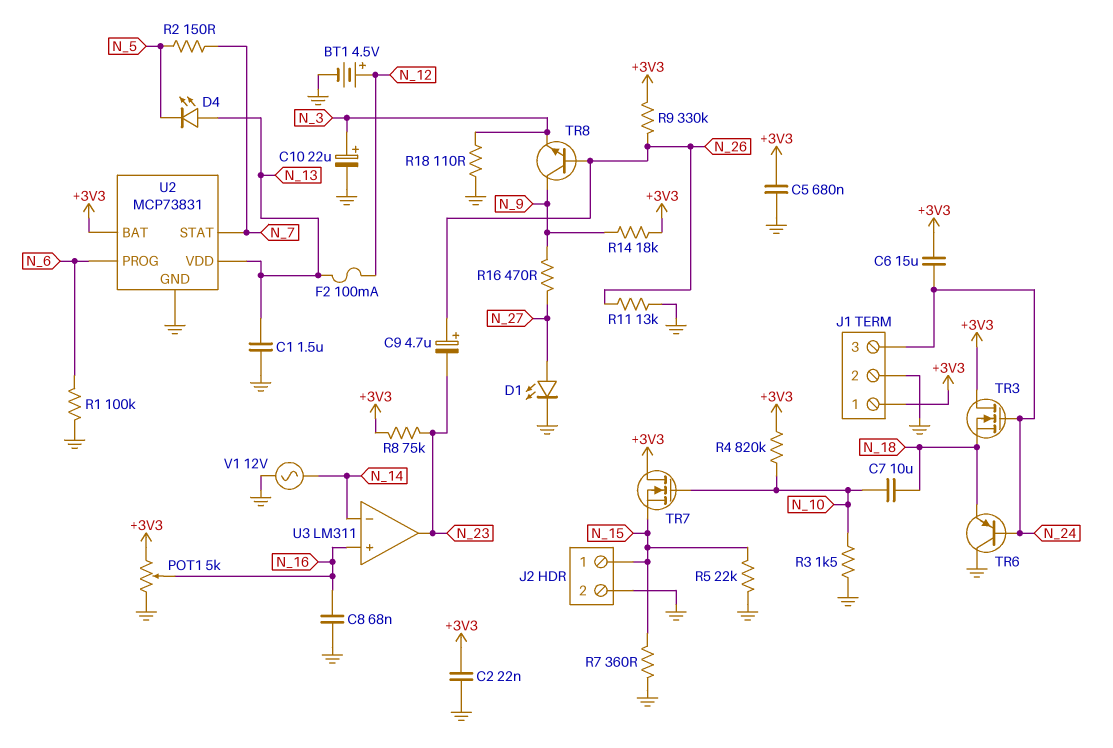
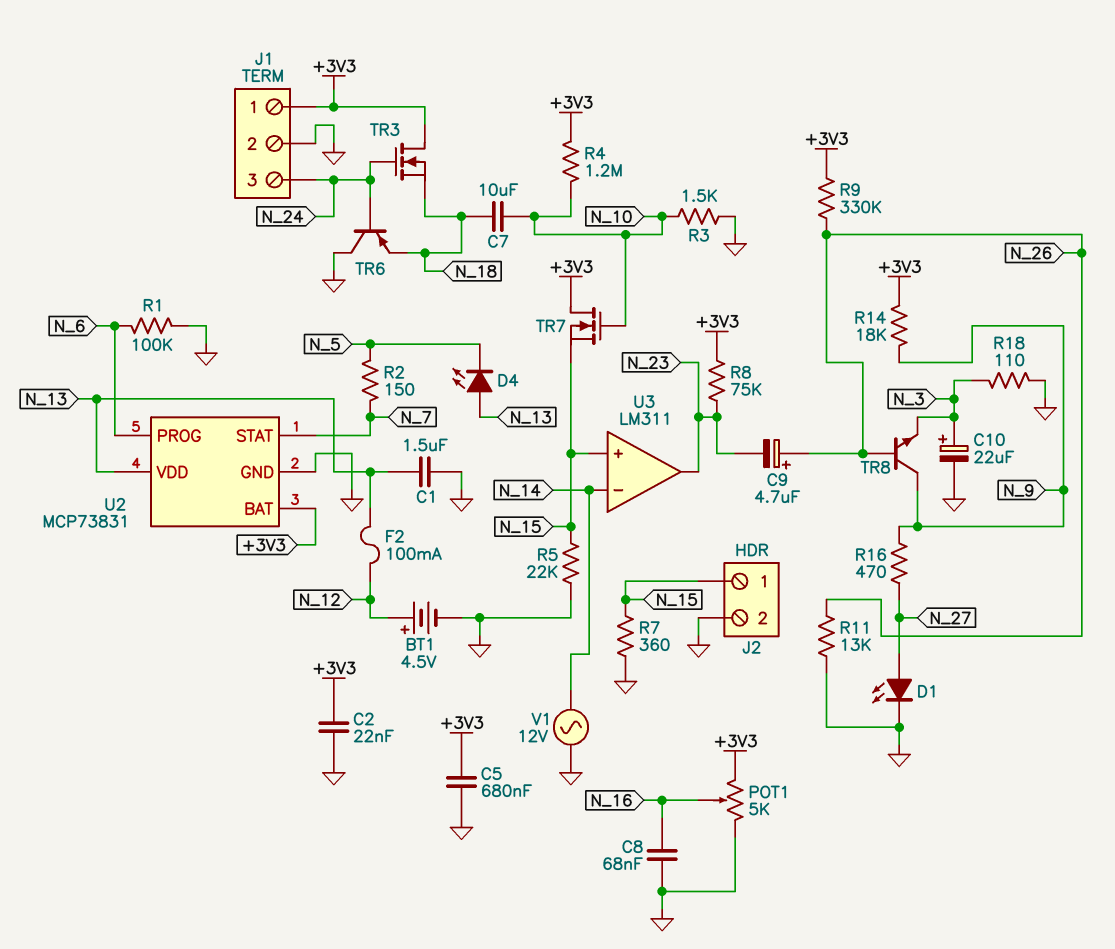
C6: 15uF (+3V3, N_24) -> none
R4: 820k (+3V3, N_10) -> 1.2M (+3V3, N_10)
U3 pin in+: N_16 -> N_15

